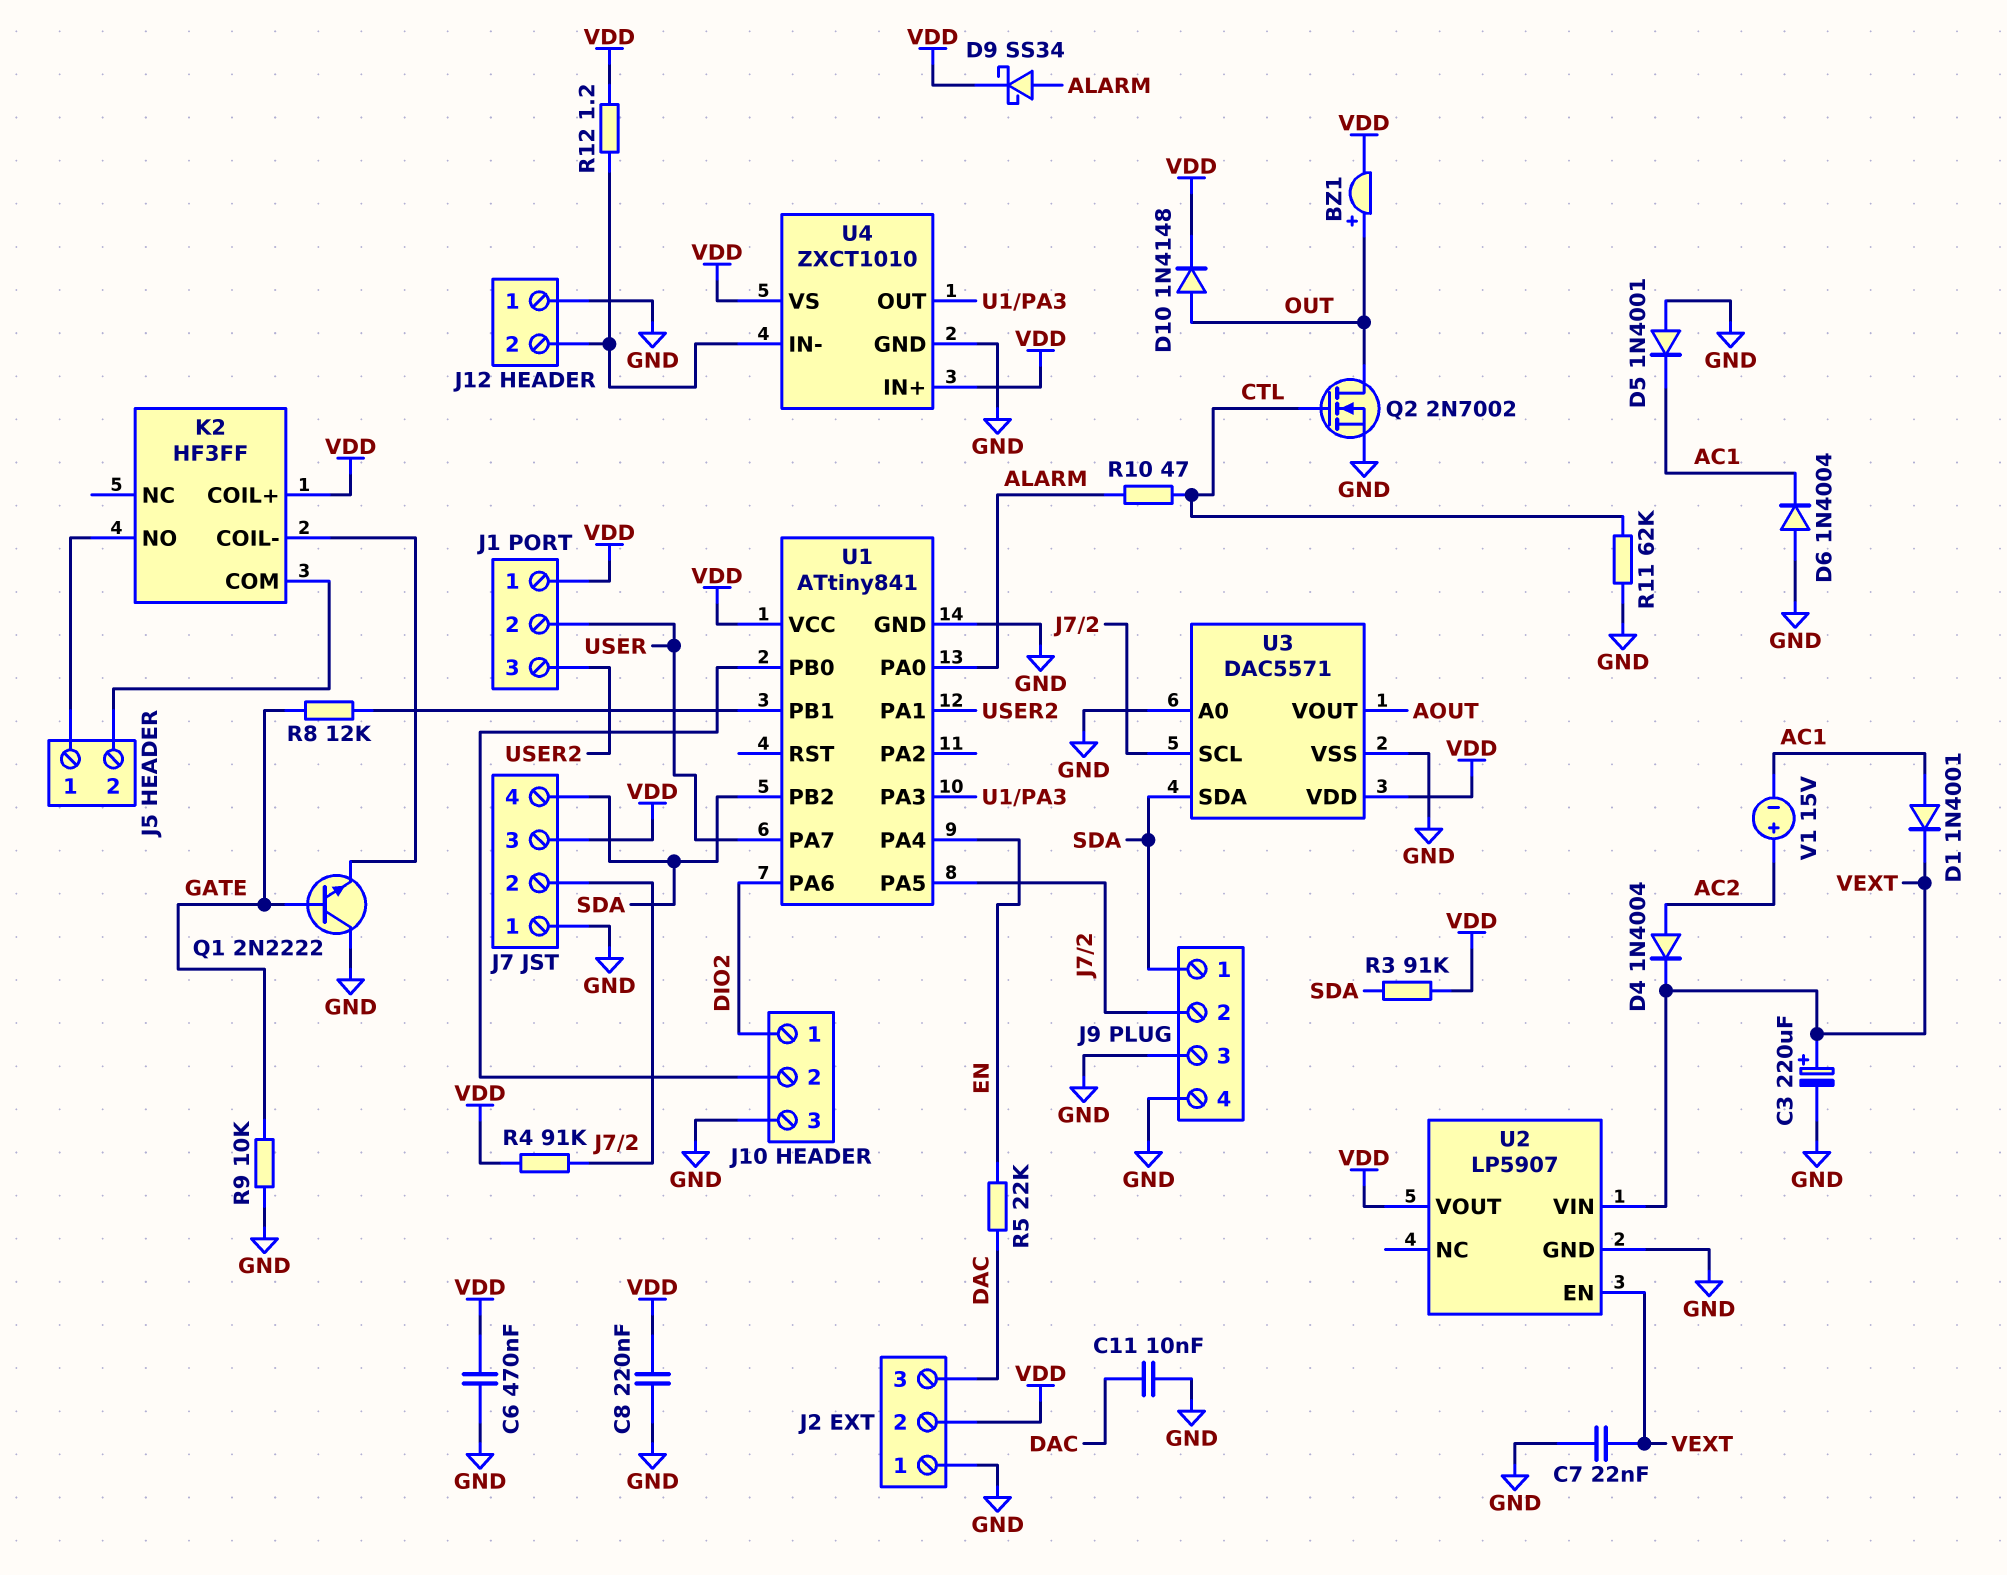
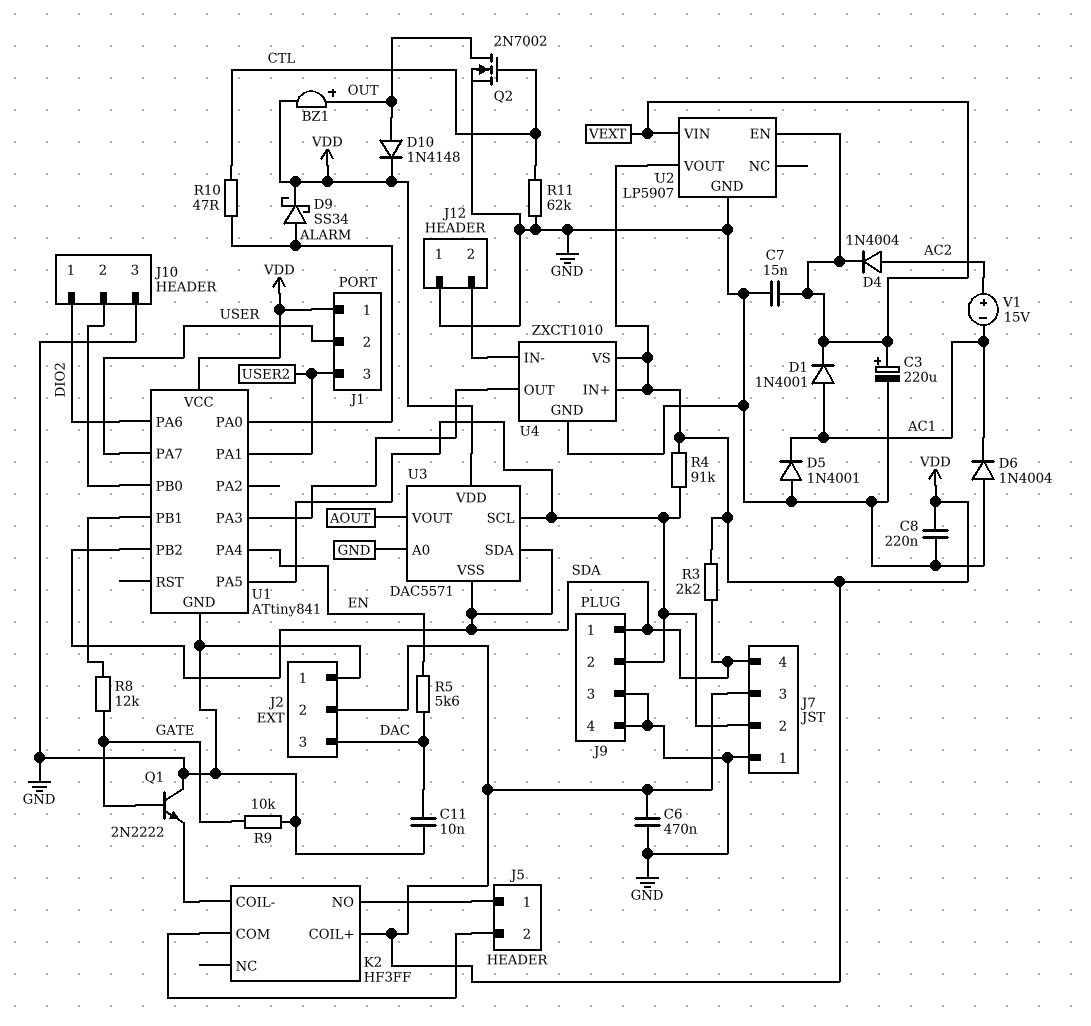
C7: 22nF (GND, VEXT) -> 15nF (GND, VEXT)
R3: 91k (SDA, VDD) -> 2.2k (SDA, VDD)
R5: 22k (DAC, EN) -> 5.6k (DAC, EN)
R12: 1.2 (J12/2, VDD) -> none
U3 pin VSS: GND -> SDA

